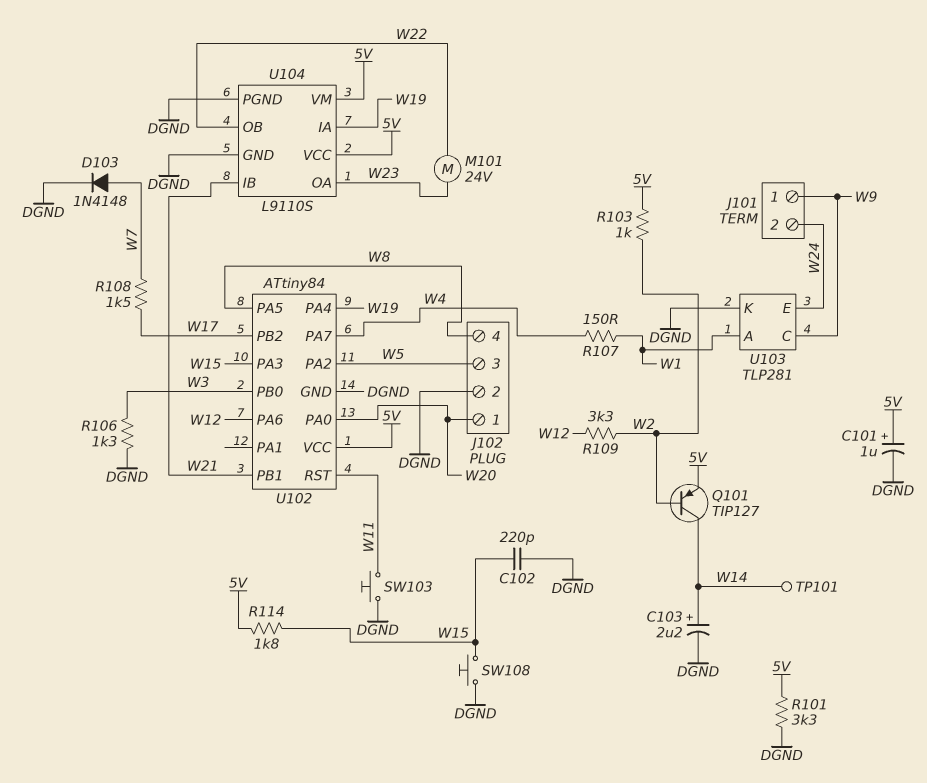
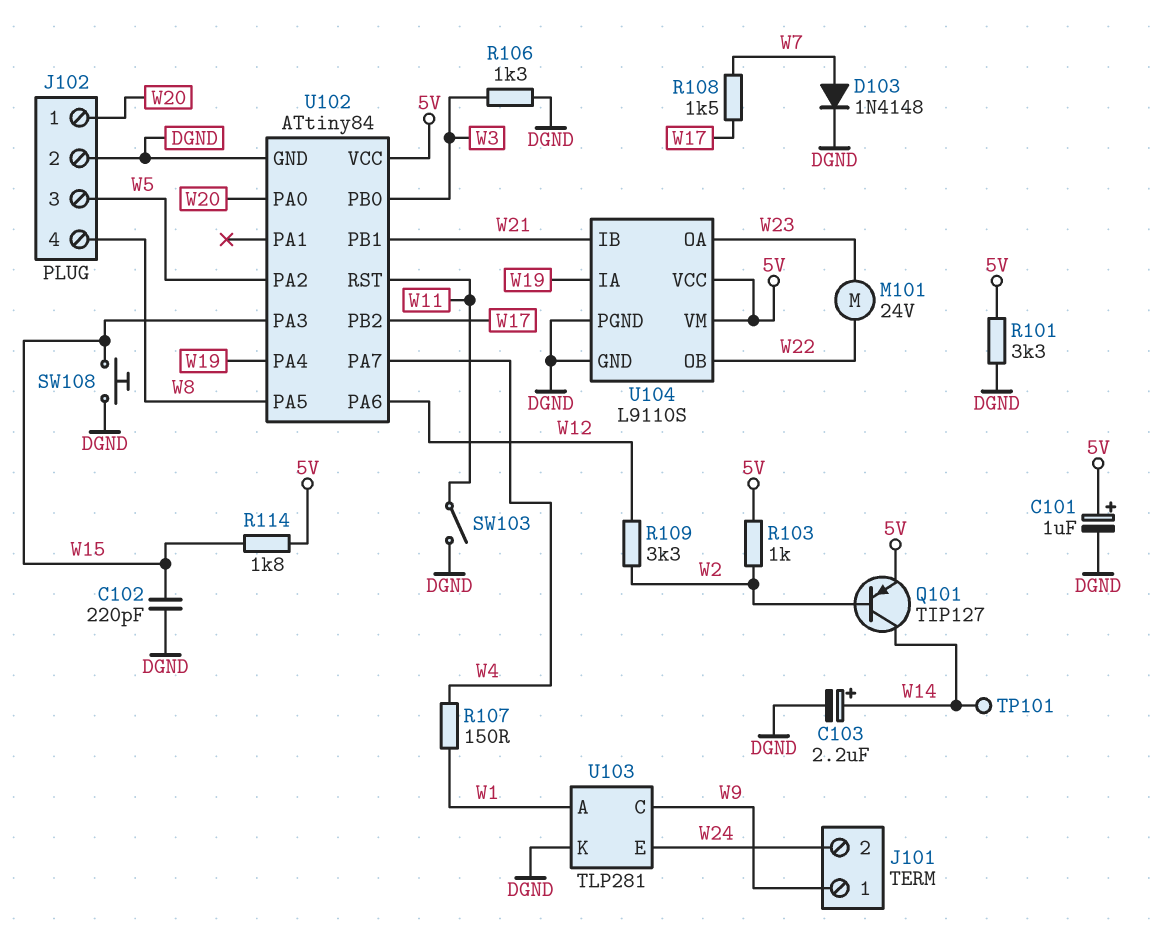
SW103: button (DGND, W11) -> switch (DGND, W11)

